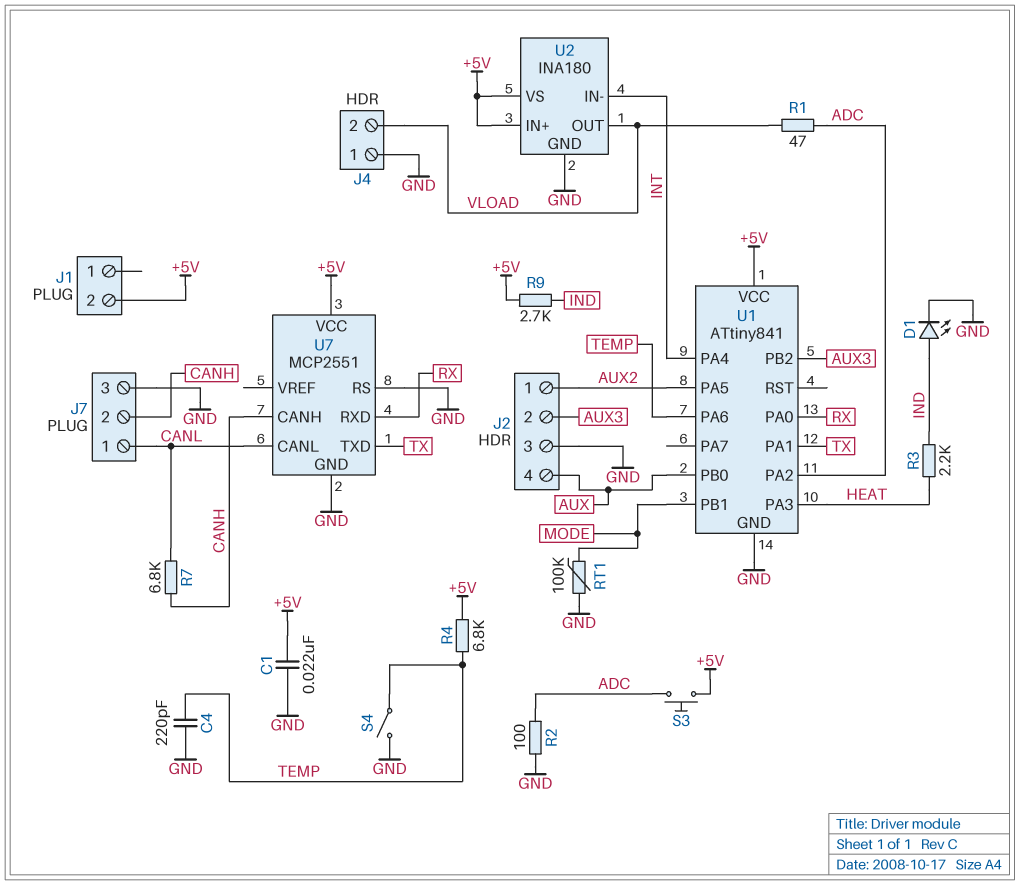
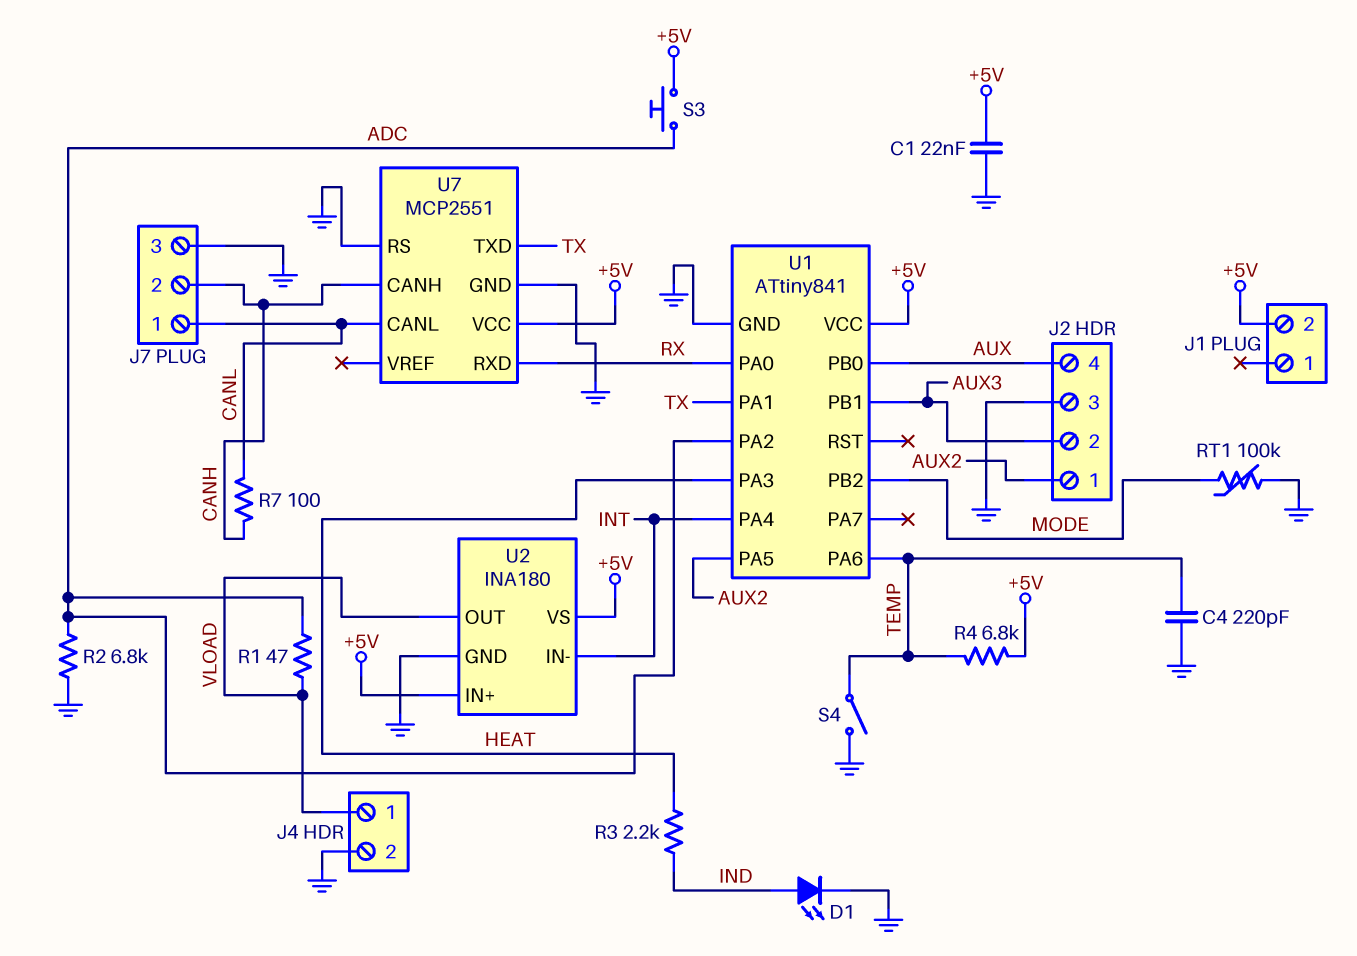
J4 pin 1: GND -> VLOAD
J4 pin 2: VLOAD -> GND
R2: 100 (ADC, GND) -> 6.8k (ADC, GND)
R7: 6.8k (CANH, CANL) -> 100 (CANH, CANL)
R9: 2.7k (+5V, IND) -> none
U1 pin PB1: MODE -> AUX3
U1 pin PB2: AUX3 -> MODE

